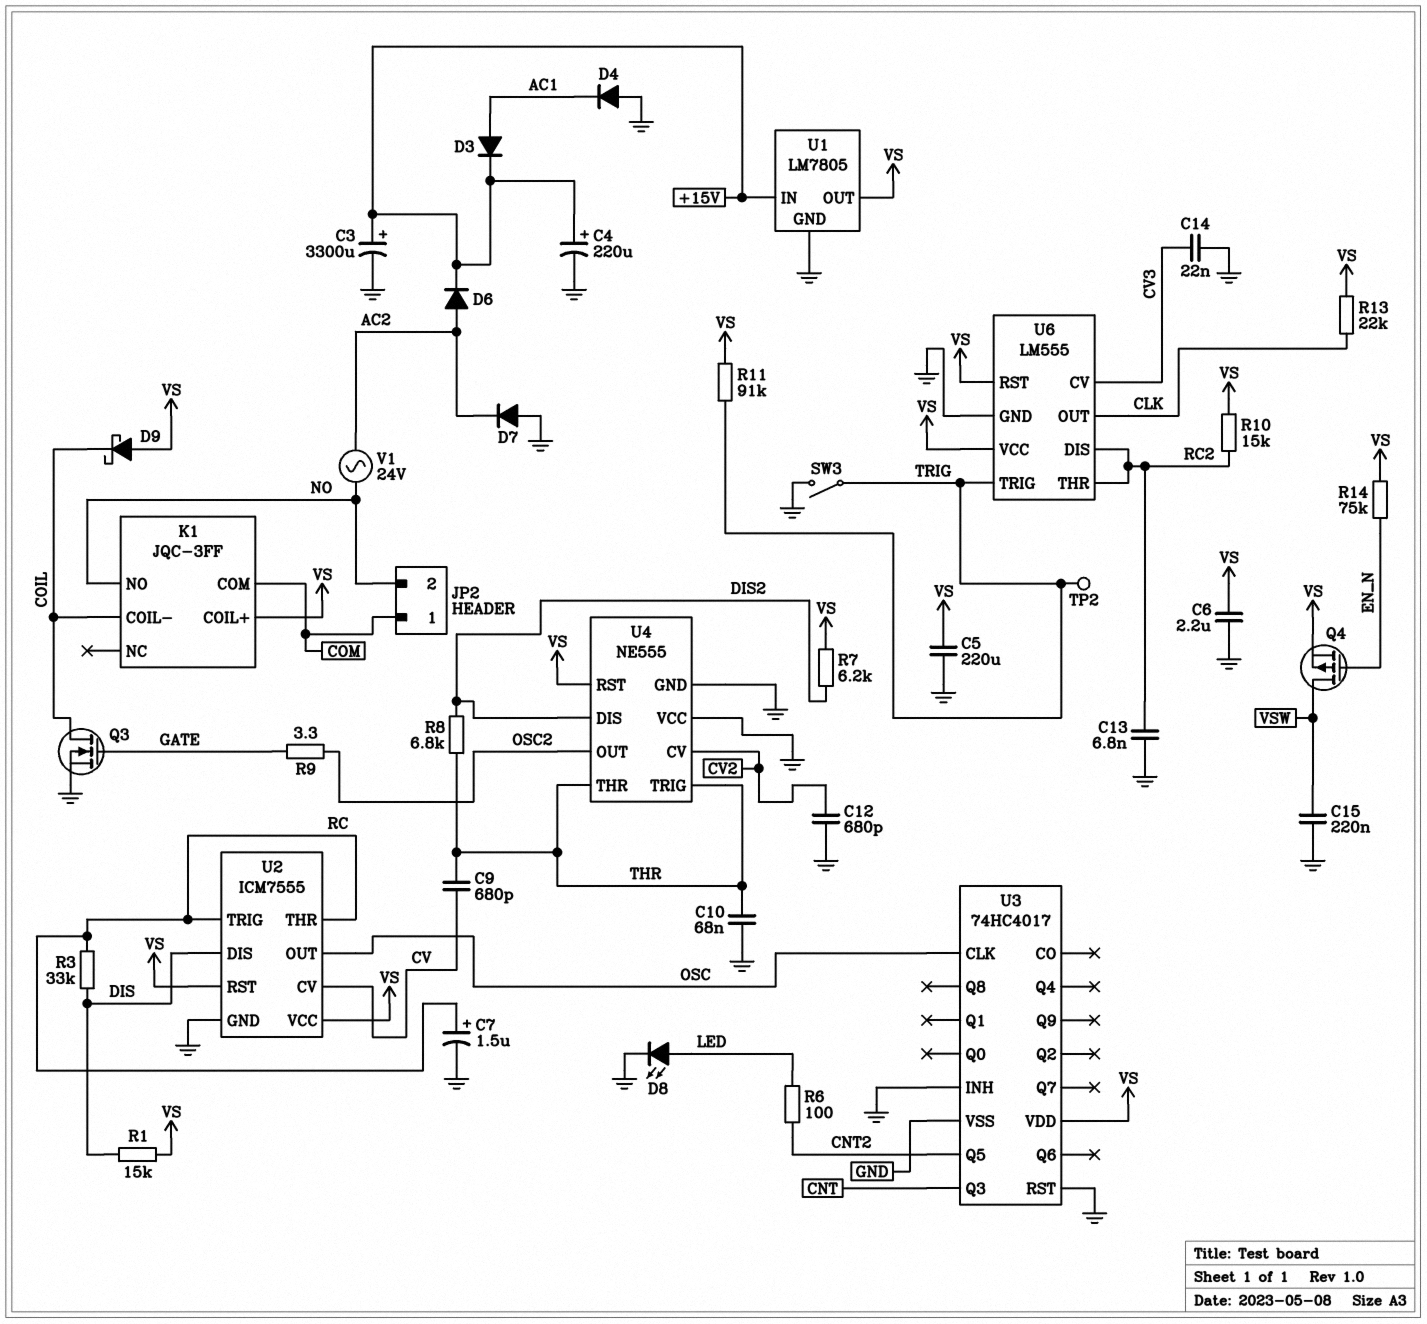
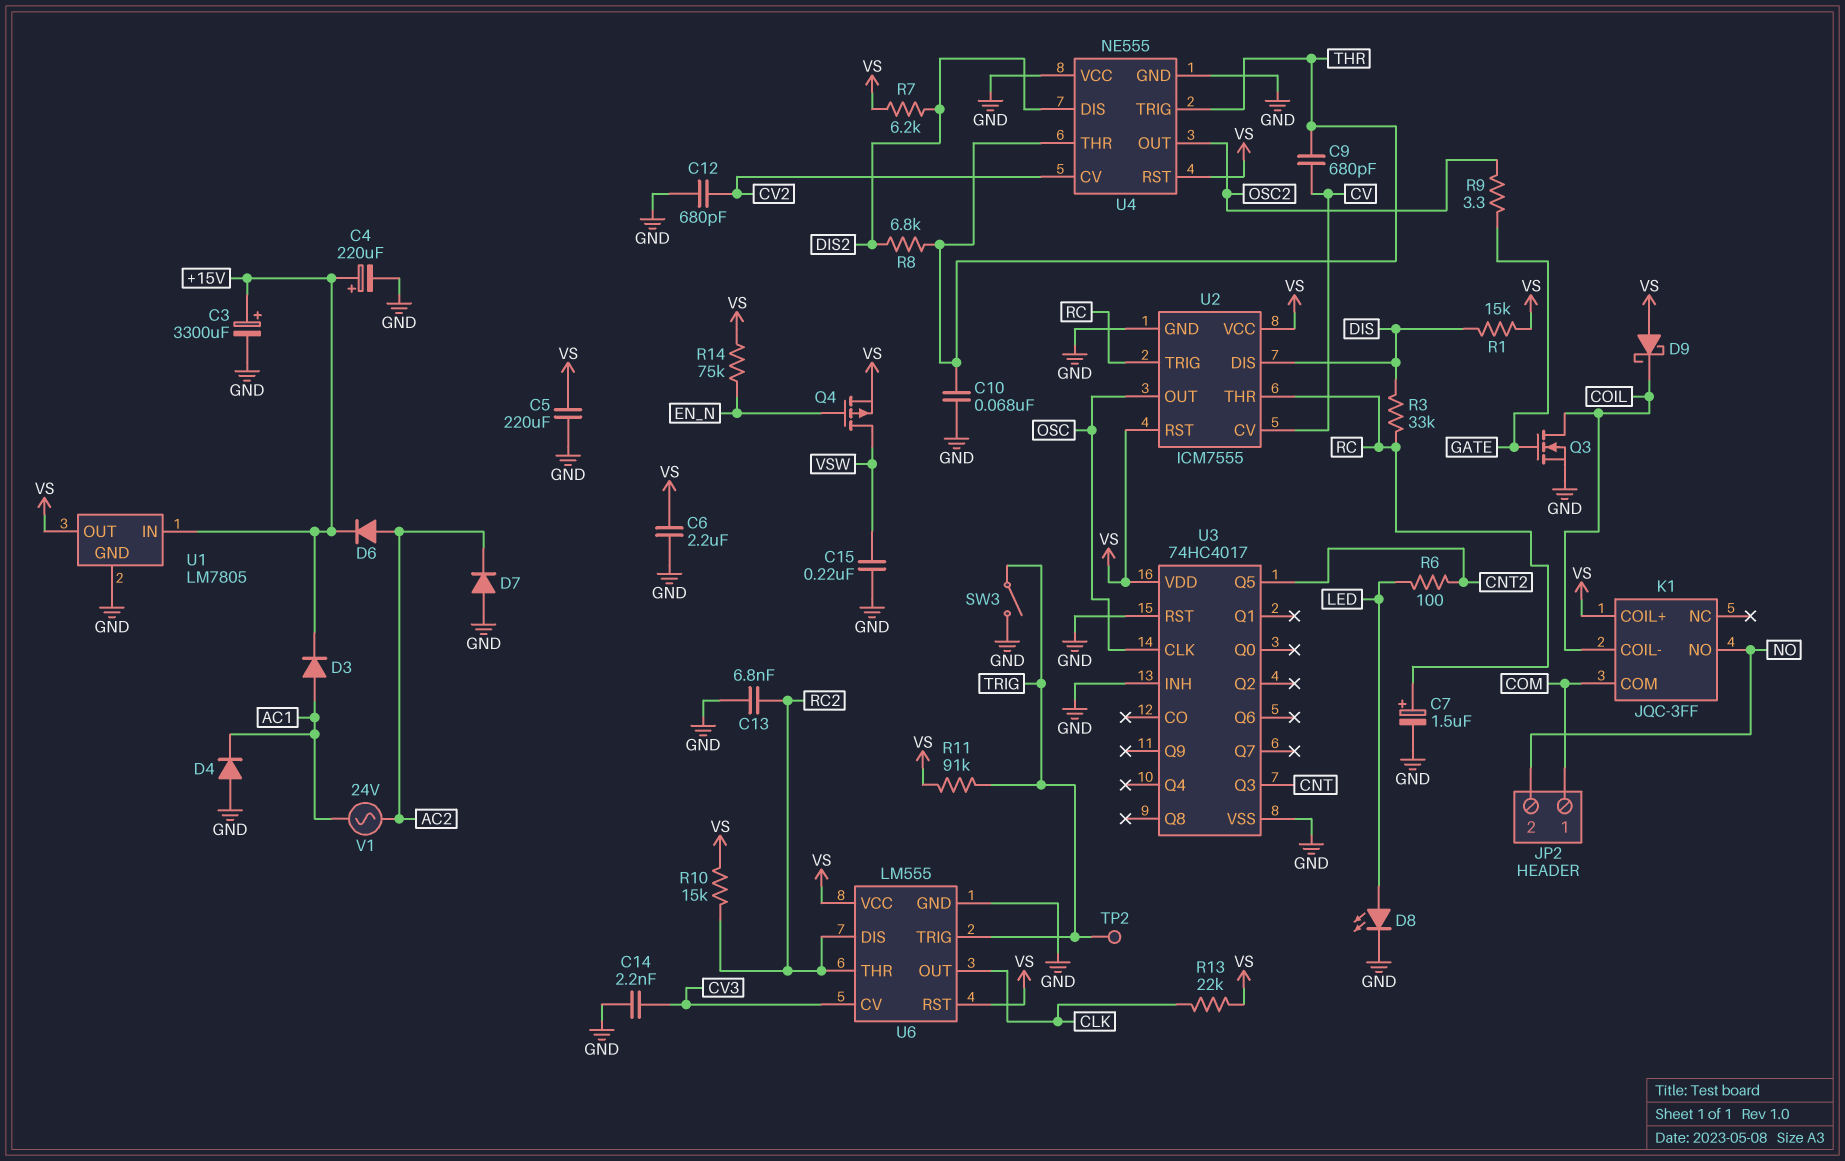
C14: 22nF (CV3, GND) -> 2.2nF (CV3, GND)
V1: AC 24V (AC2, NO) -> AC 24V (AC1, AC2)

